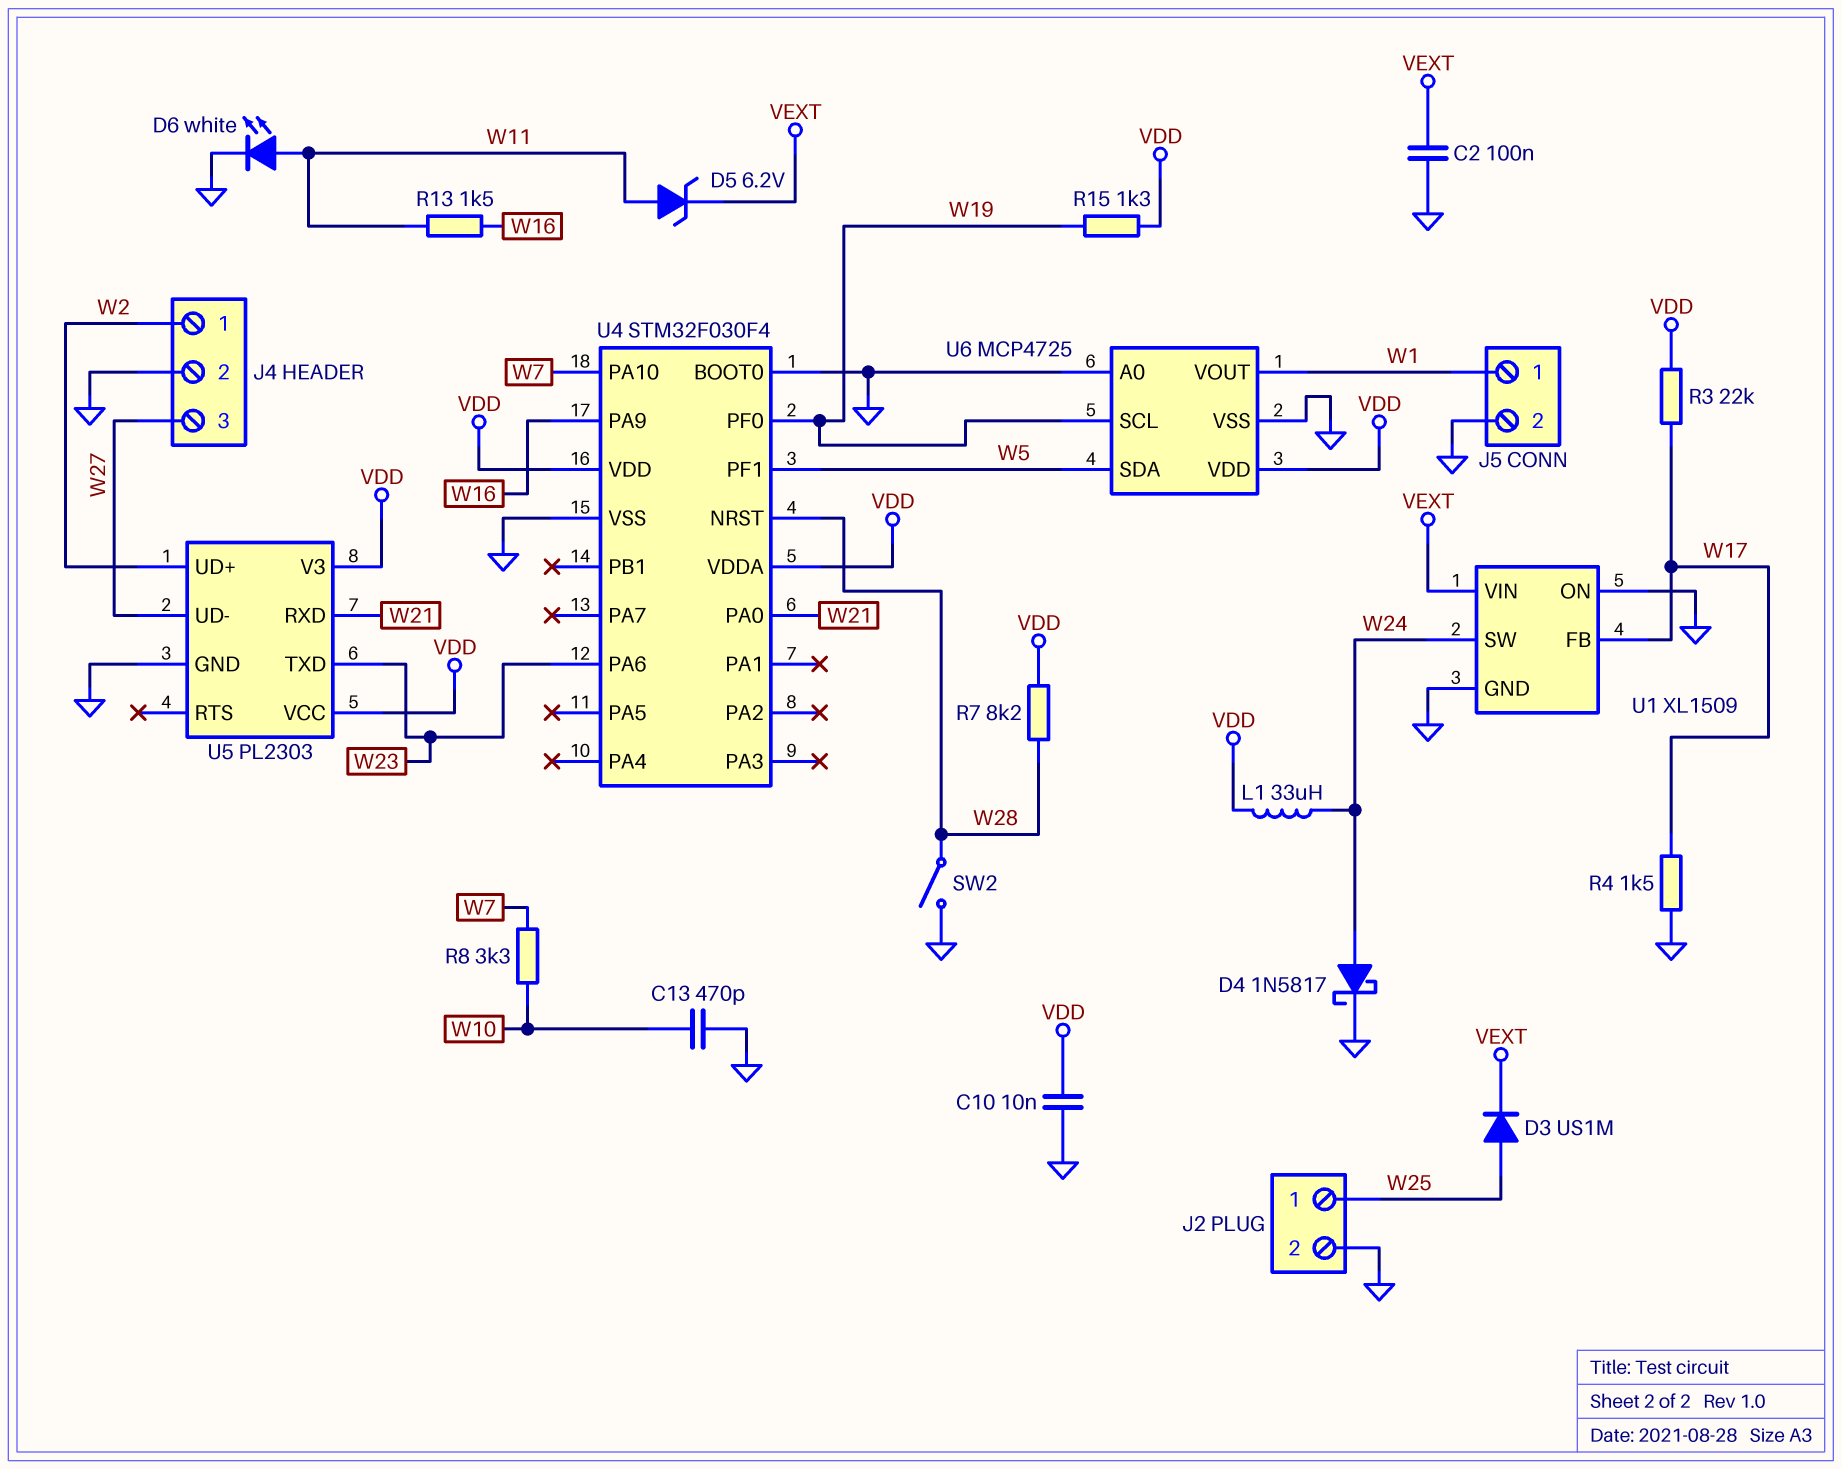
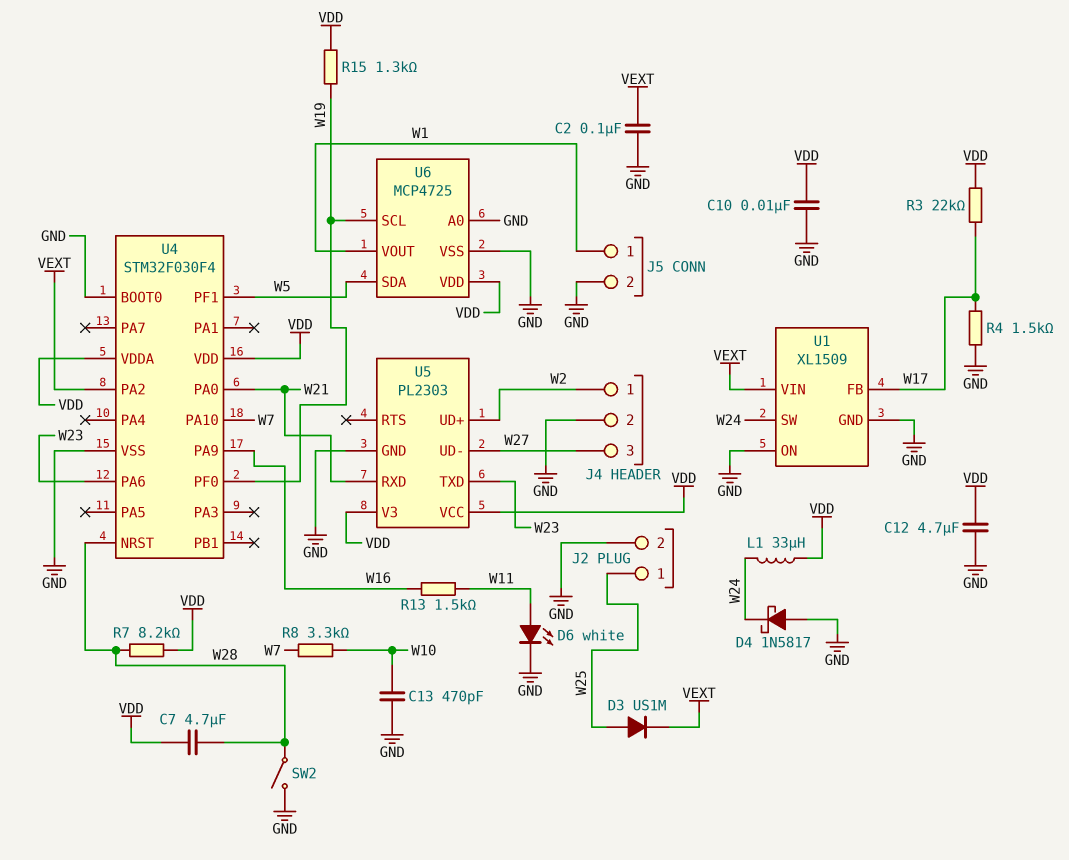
C7: none -> 4.7uF (VDD, W28)
C12: none -> 4.7uF (GND, VDD)
D4: schottky 1N5817 (A W24, K GND) -> schottky 1N5817 (A GND, K W24)
D5: zener 6.2V (A W11, K VEXT) -> none
U4 pin PA2: none -> VEXT

